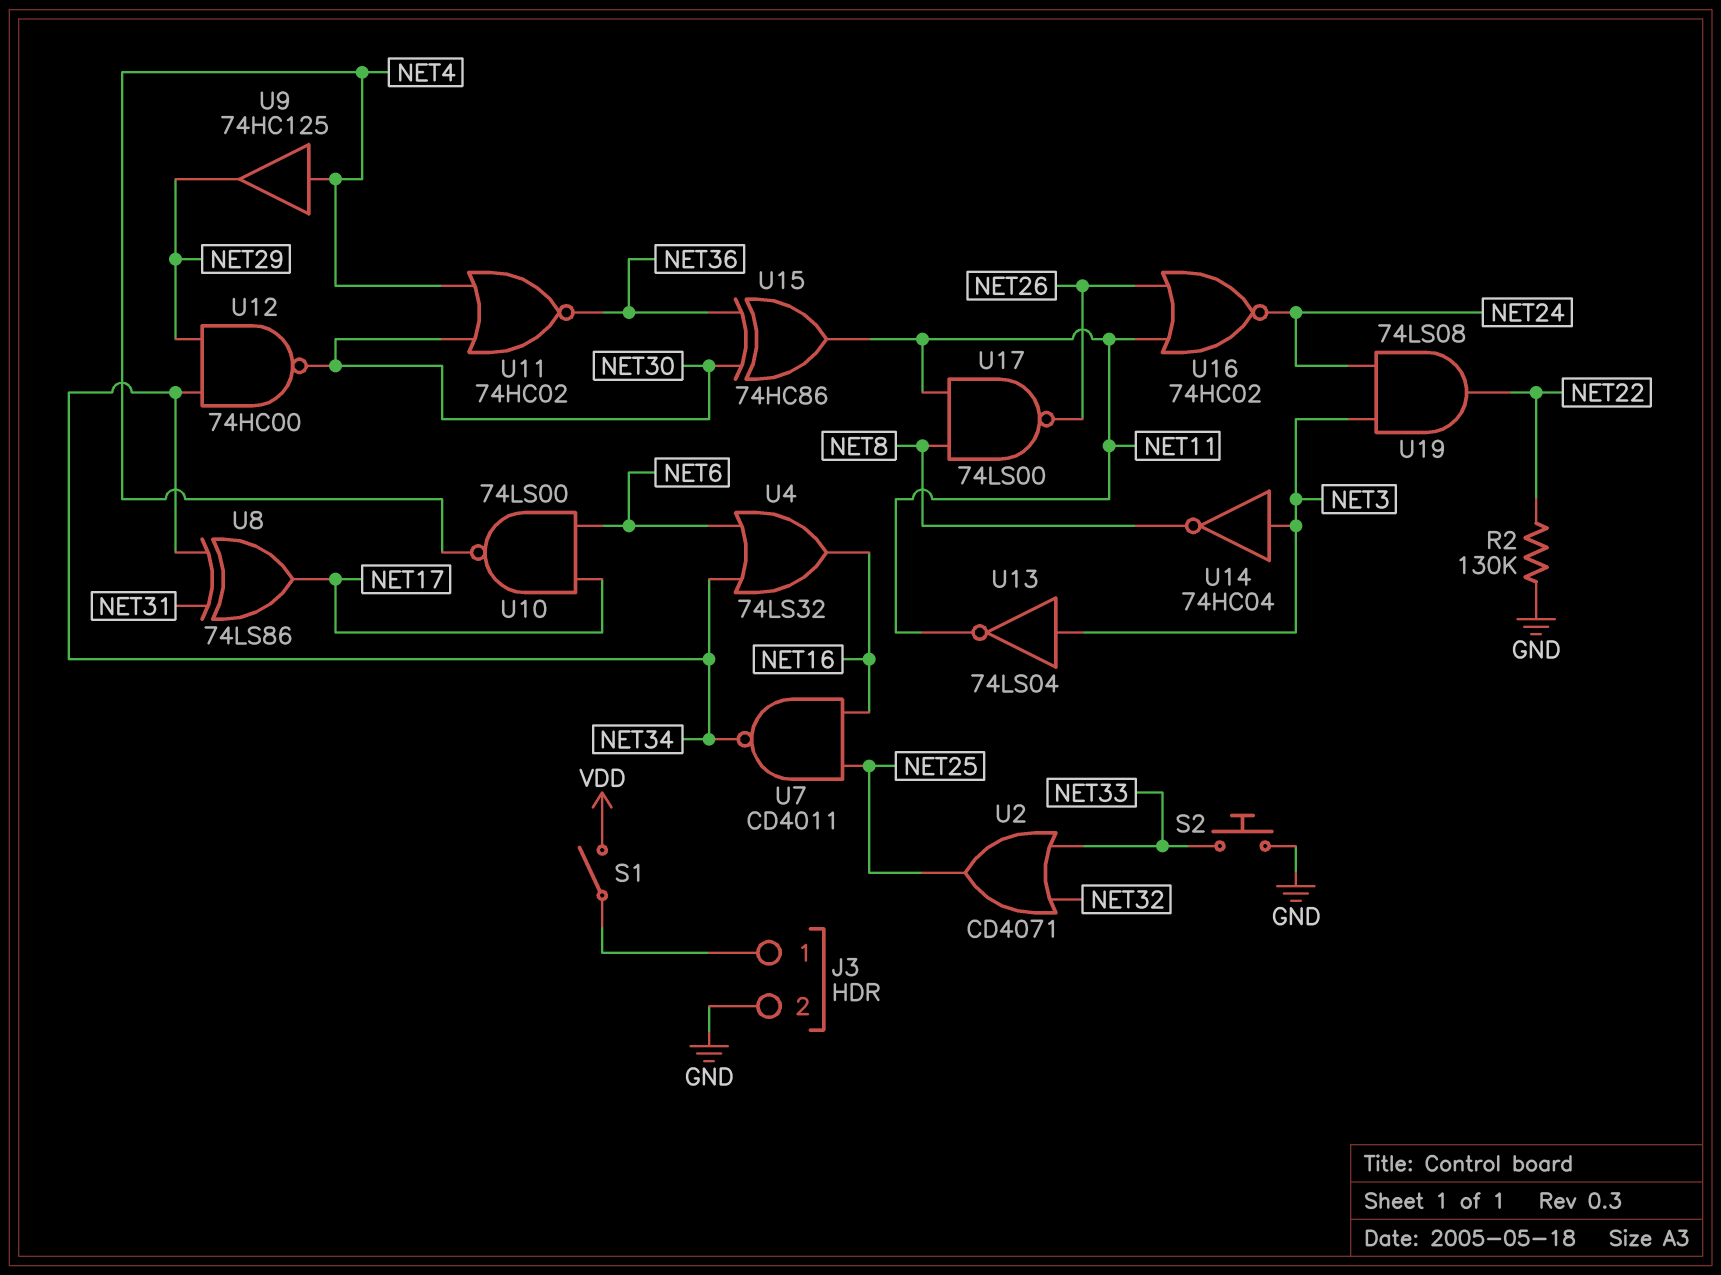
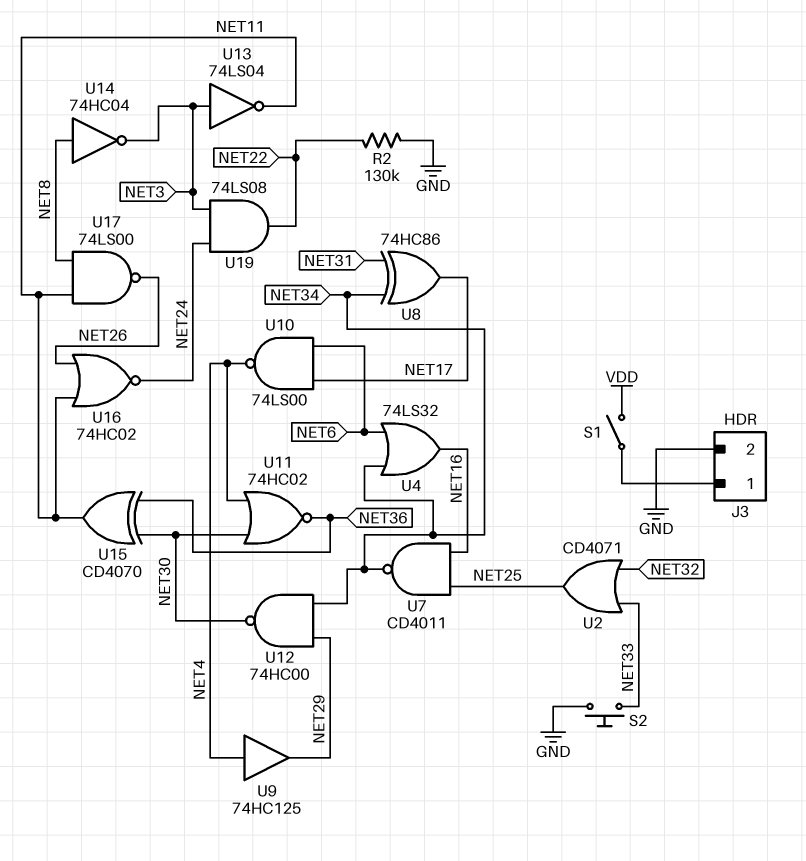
U8: XOR 74LS86 (in NET31, in NET34, out NET17) -> XOR 74HC86 (in NET31, in NET34, out NET17)
U14: NOT 74HC04 (in NET3, out NET8) -> NOT 74HC04 (in NET8, out NET3)
U15: XOR 74HC86 (in NET30, in NET36, out NET11) -> XOR CD4070 (in NET30, in NET36, out NET11)

